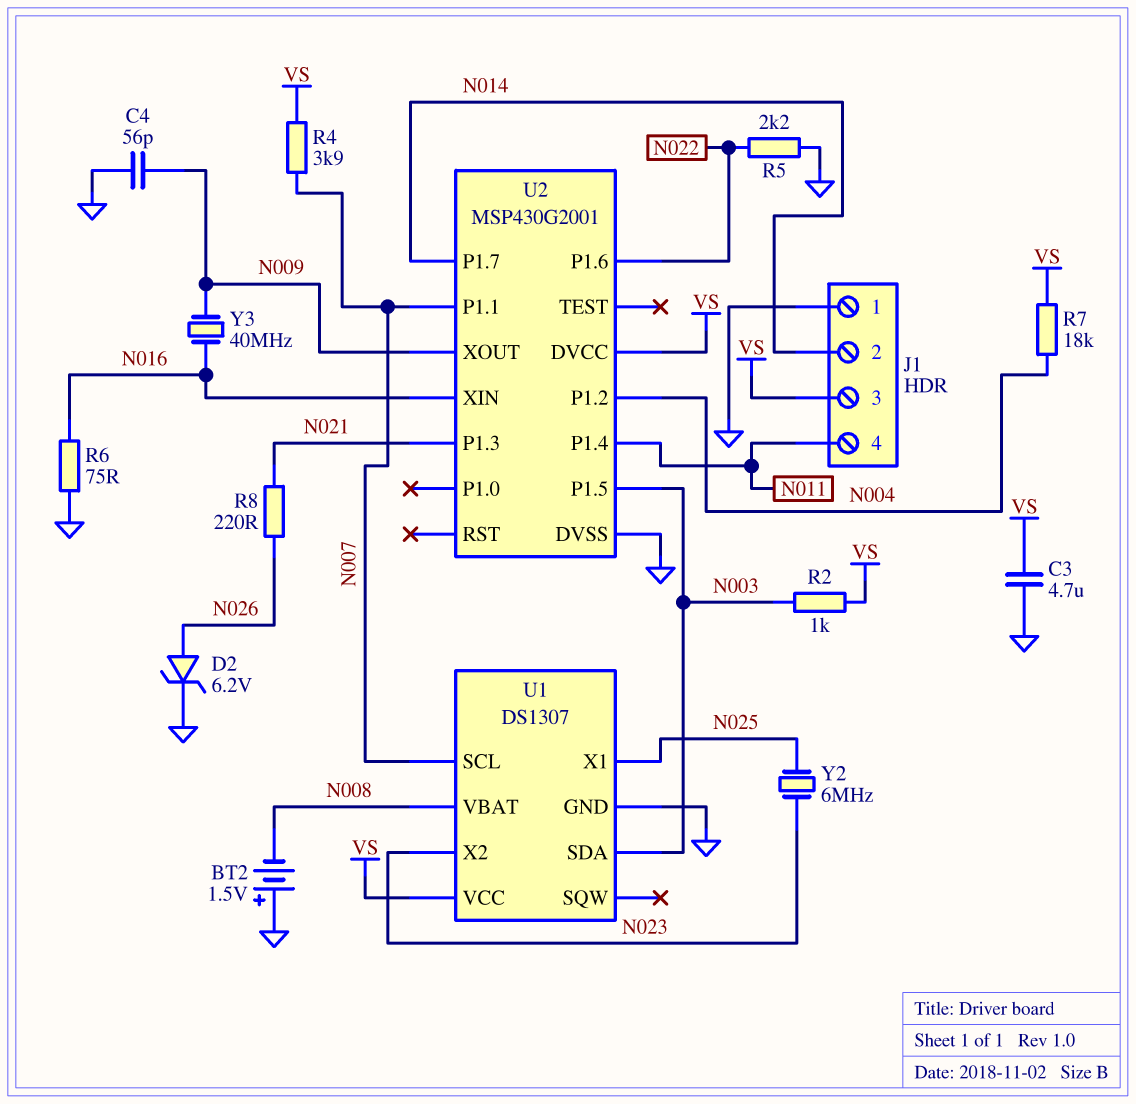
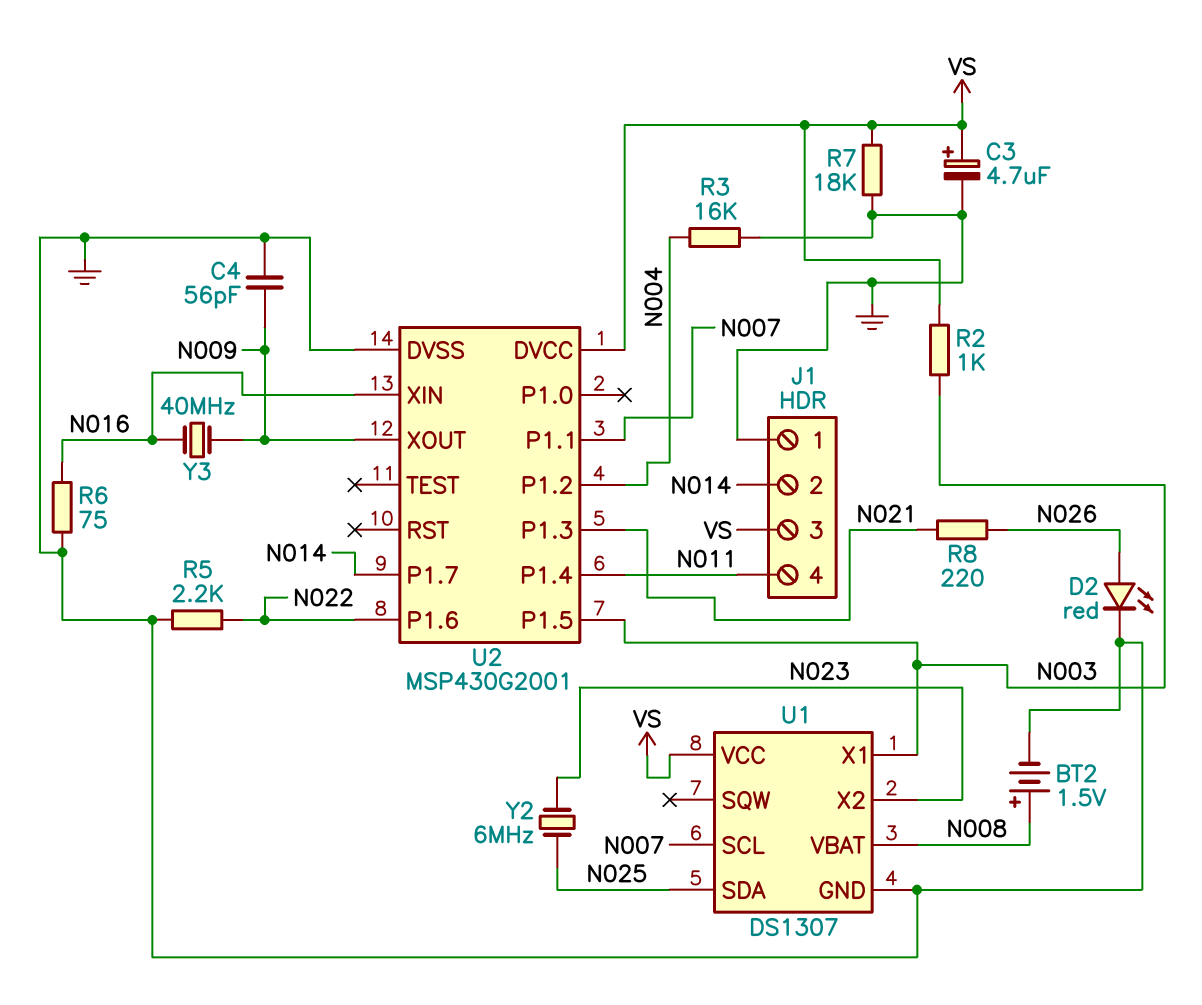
BT2: 1.5V (plus GND, minus N008) -> 1.5V (plus N008, minus GND)
C3: 4.7uF (GND, VS) -> 4.7uF (plus VS, minus GND)
D2: zener 6.2V (A N026, K GND) -> LED red (A N026, K GND)
R3: none -> 16k (GND, N004)
R4: 3.9k (N007, VS) -> none
R7: 18k (N004, VS) -> 18k (GND, VS)
U1 pin SDA: N003 -> N025
U1 pin X1: N025 -> N003

